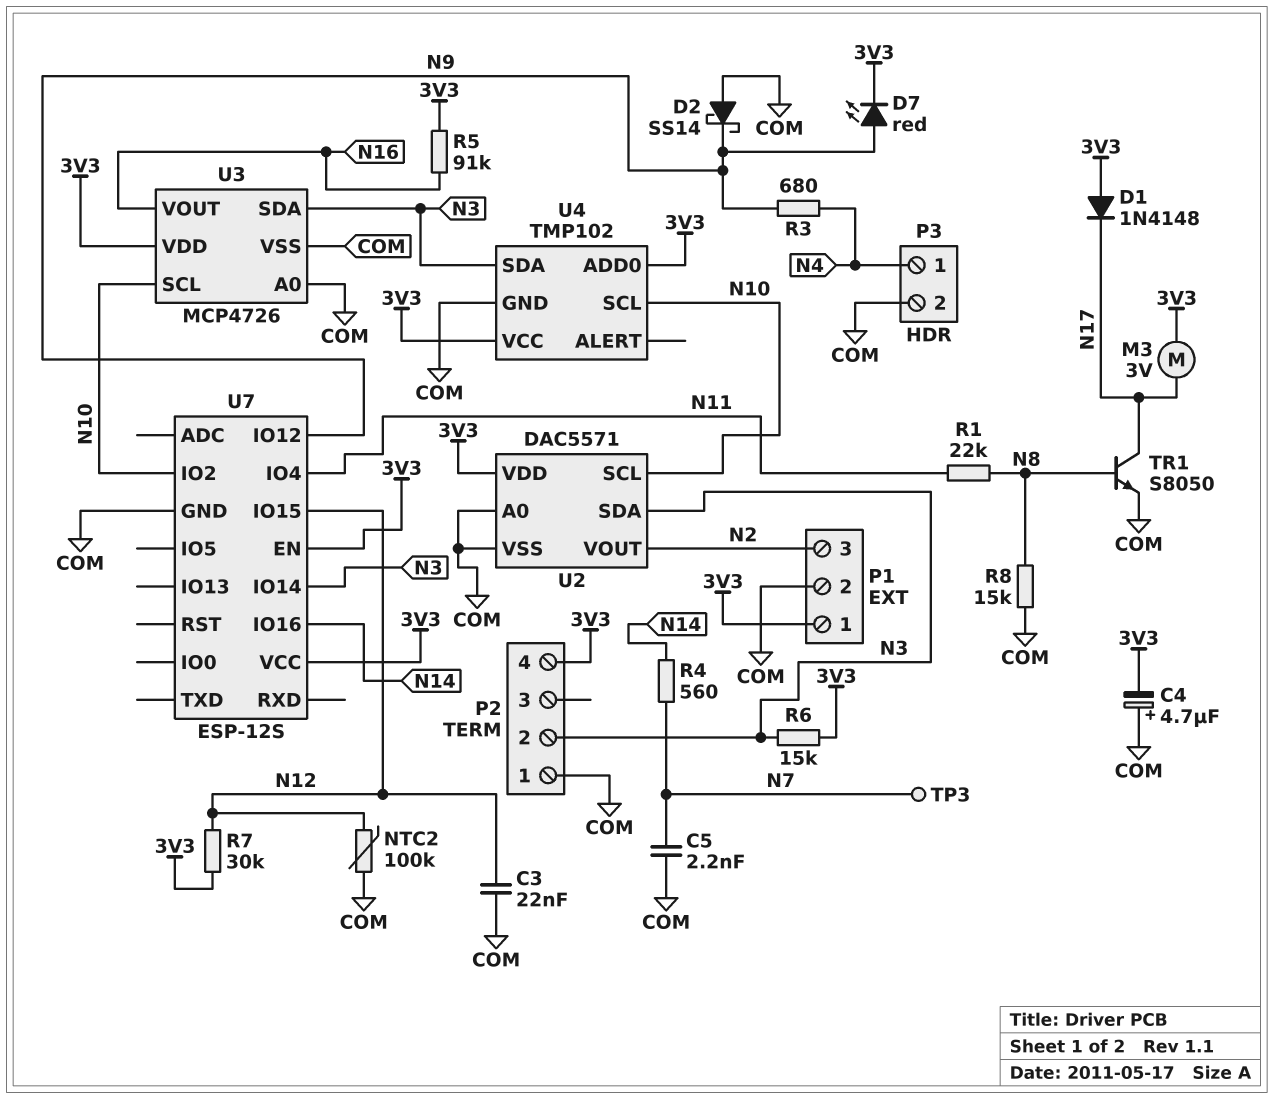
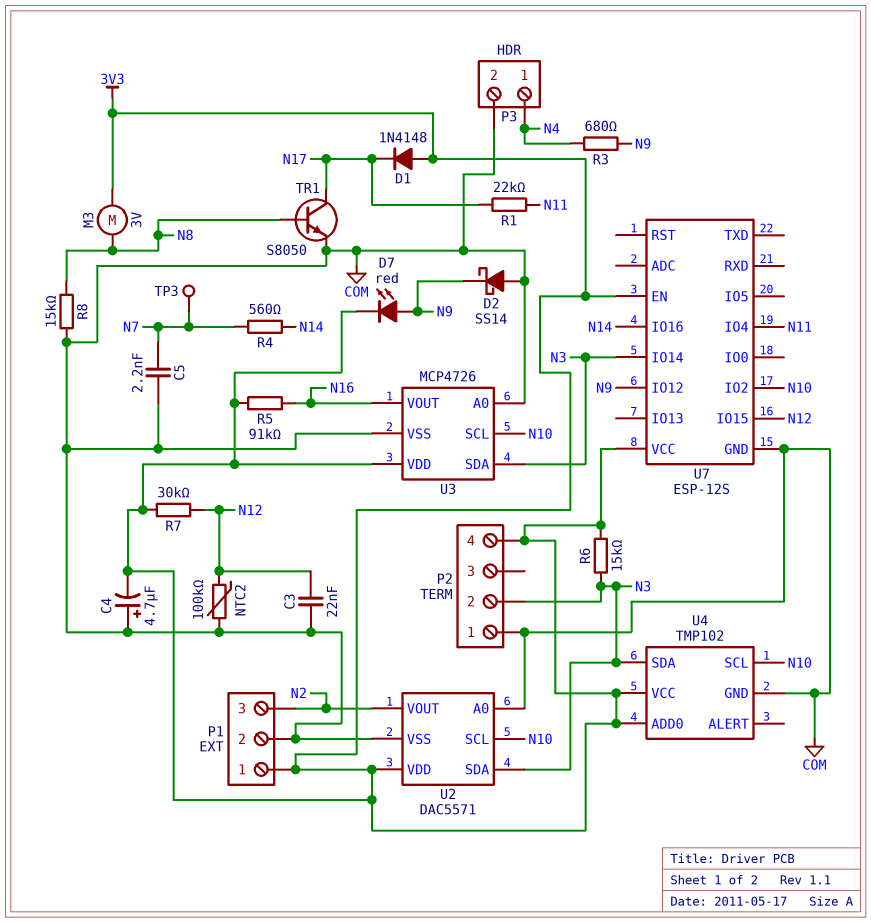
M3: motor 3V (3V3, N17) -> motor 3V (3V3, N8)
R1: 22k (N8, N11) -> 22k (N11, N17)

